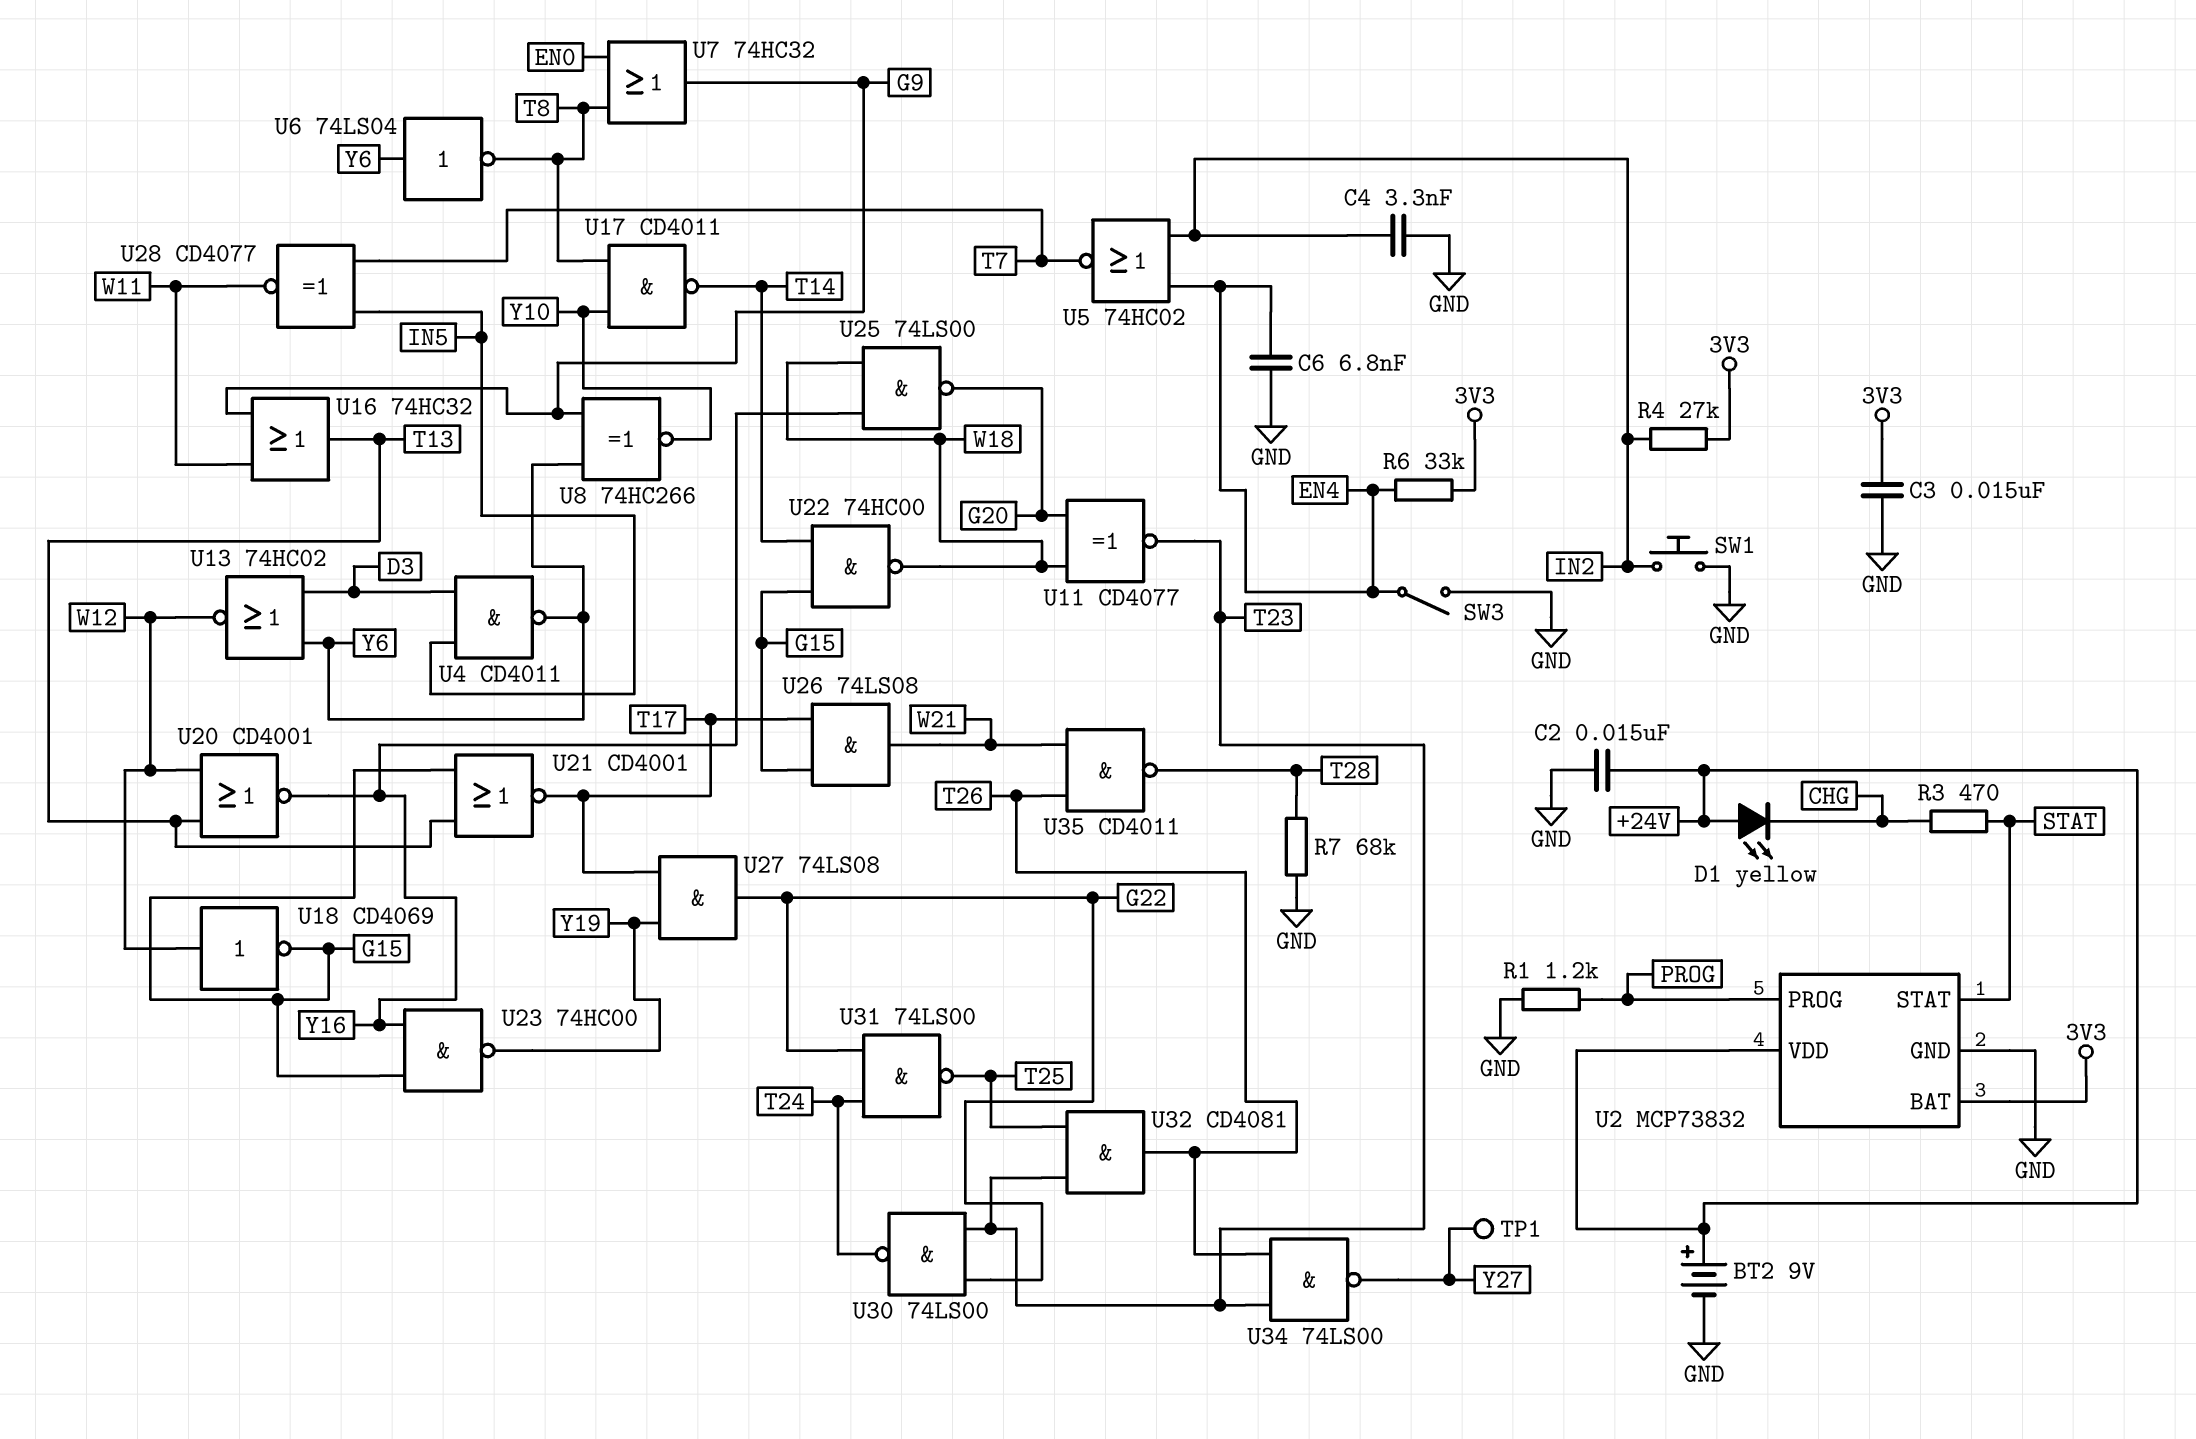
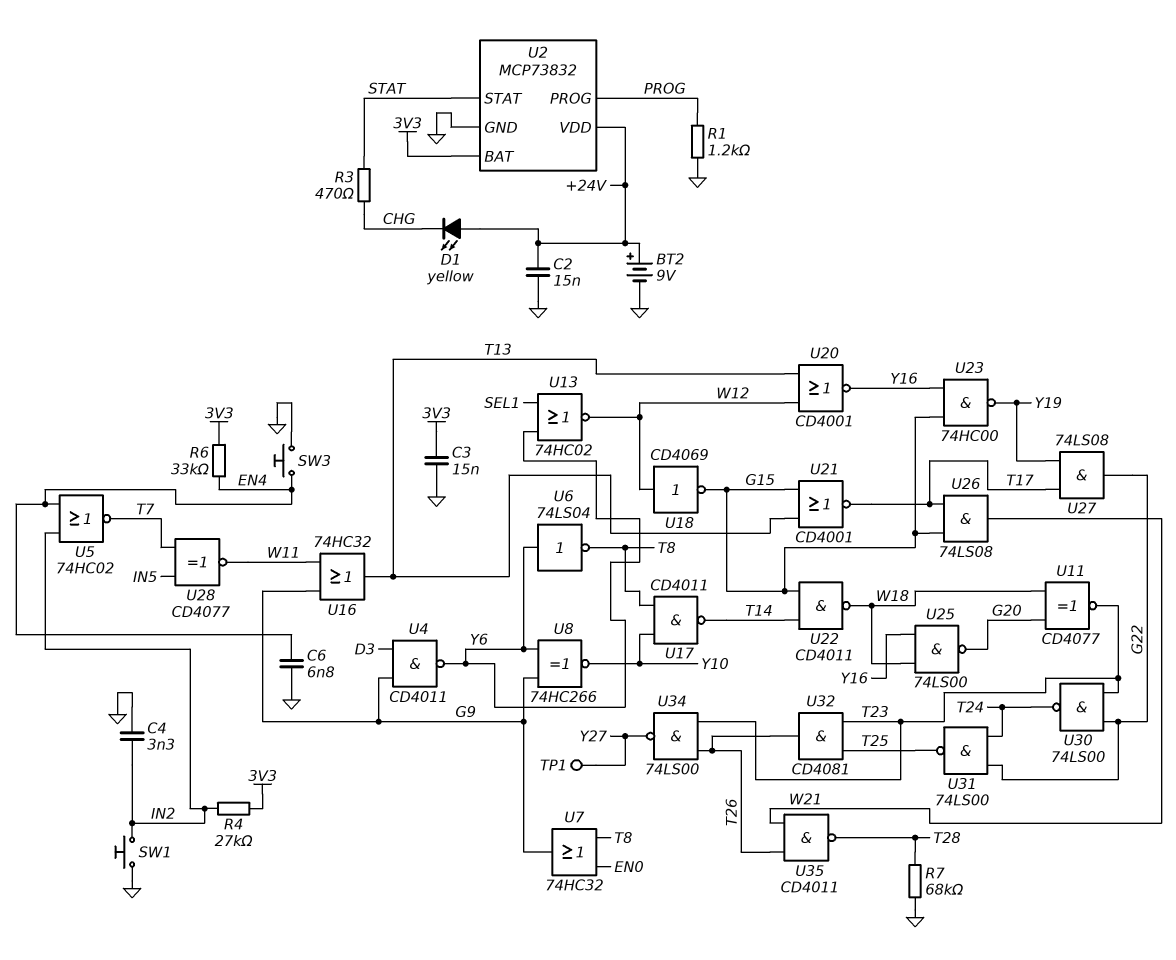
SW3: switch (EN4, GND) -> button (EN4, GND)
U4: NAND CD4011 (in D3, in IN5, out Y6) -> NAND CD4011 (in D3, in G9, out Y6)
U13: NOR 74HC02 (in D3, in Y6, out W12) -> NOR 74HC02 (in SEL1, in Y6, out W12)
U22: NAND 74HC00 (in G15, in T14, out W18) -> NAND CD4011 (in G15, in T14, out W18)

